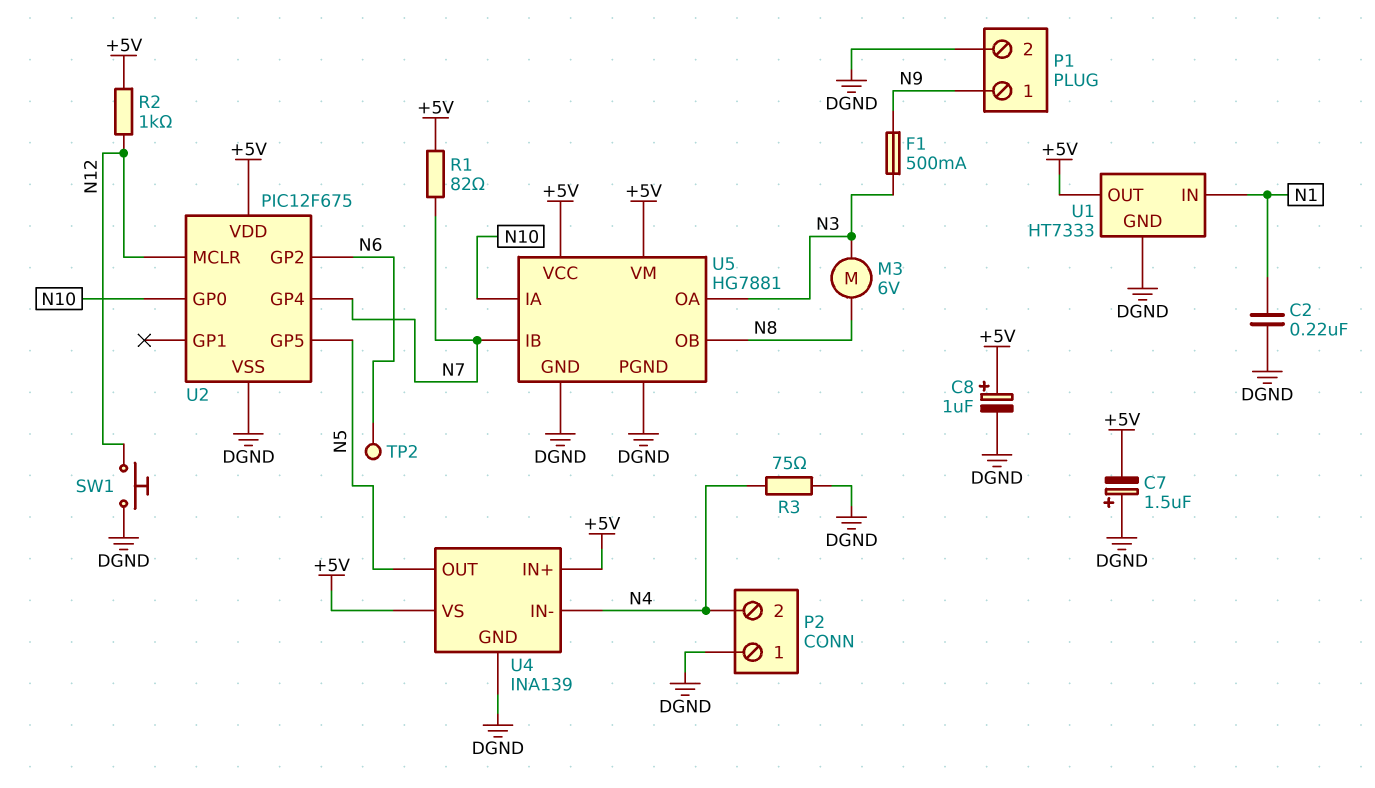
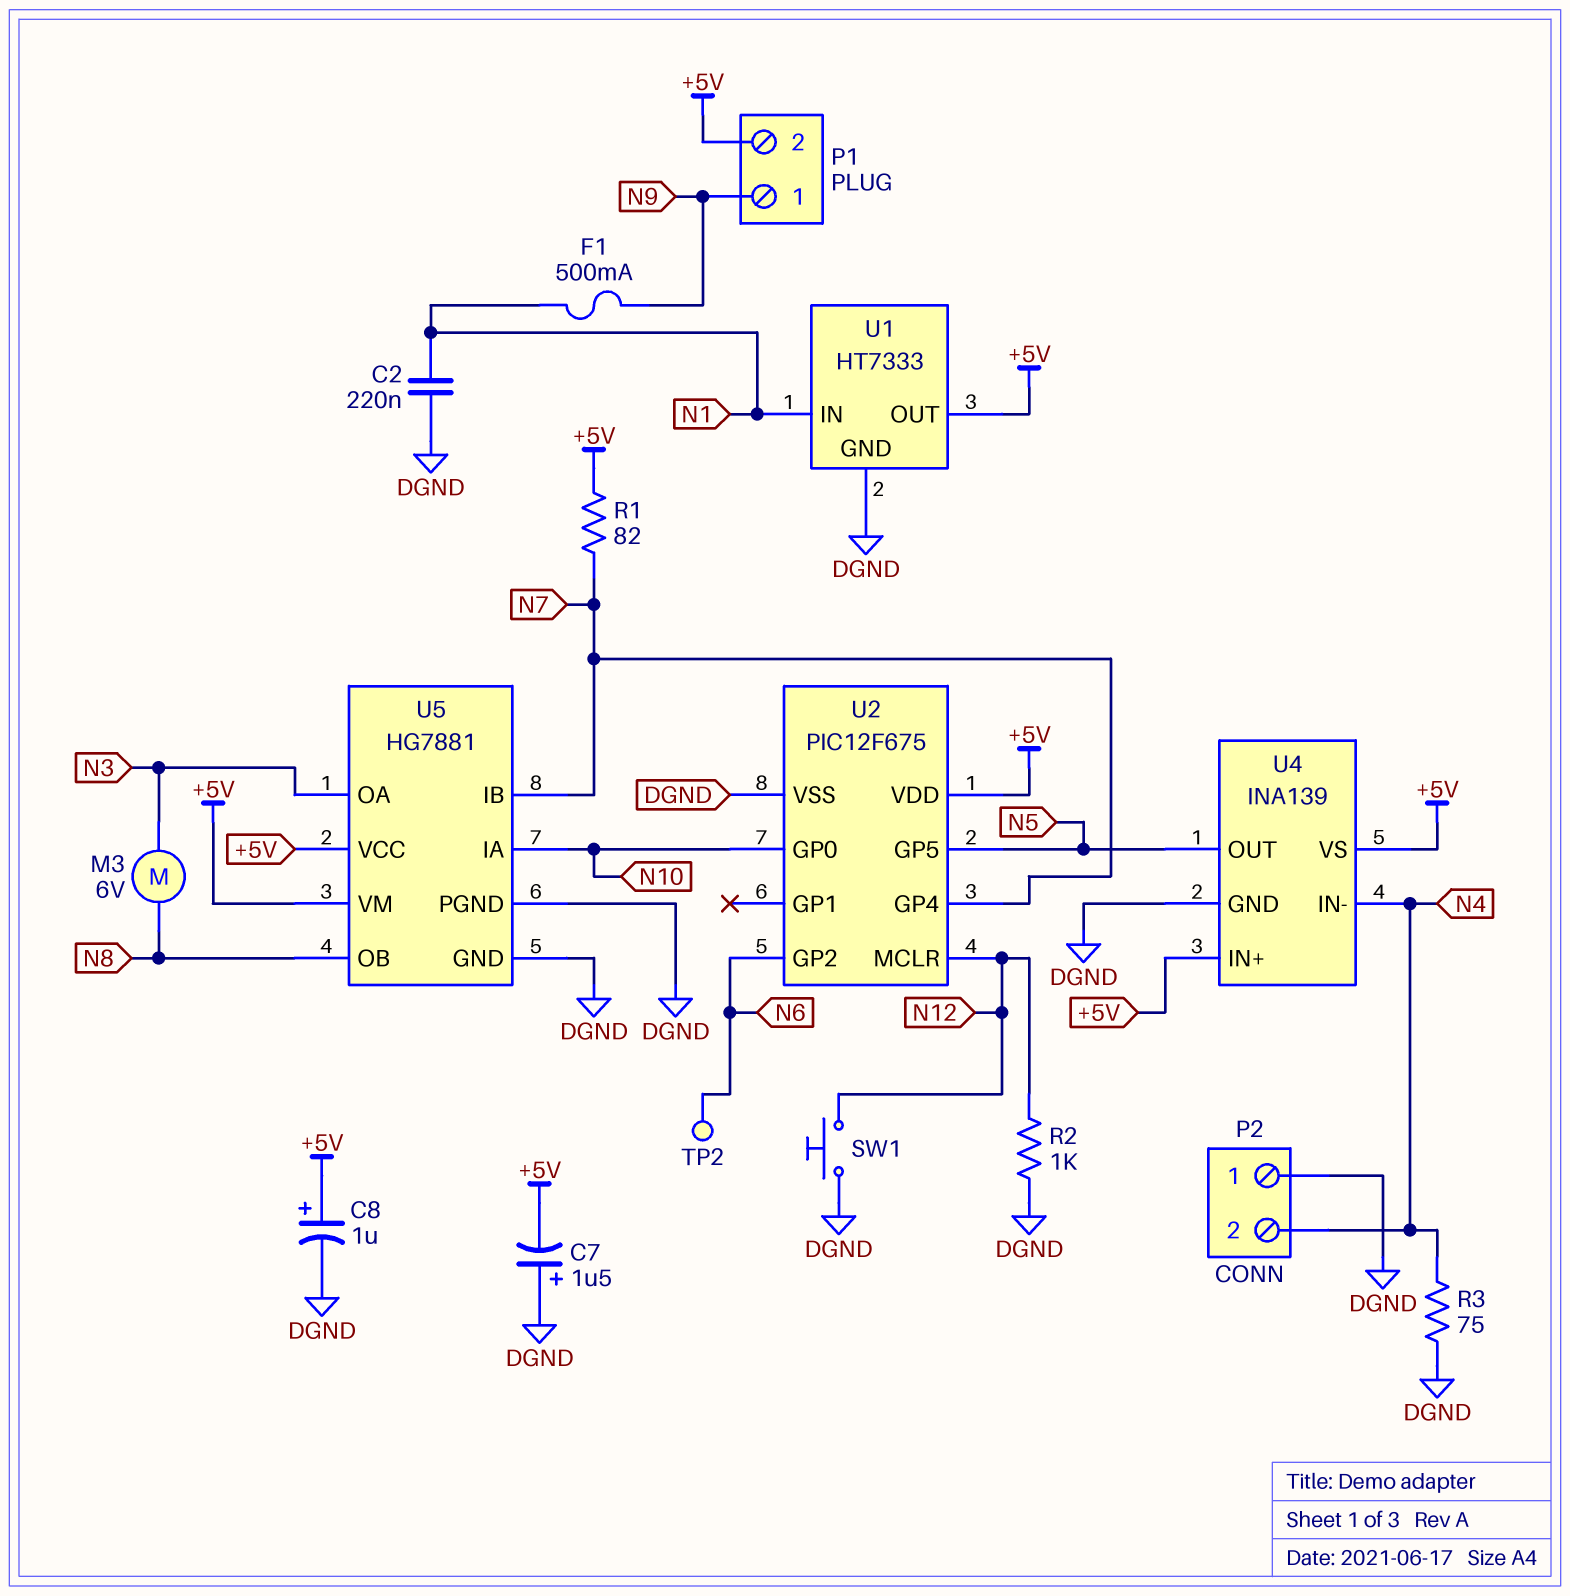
F1: 500mA (N3, N9) -> 500mA (N1, N9)
P1 pin 2: DGND -> +5V
R2: 1k (+5V, N12) -> 1k (DGND, N12)

